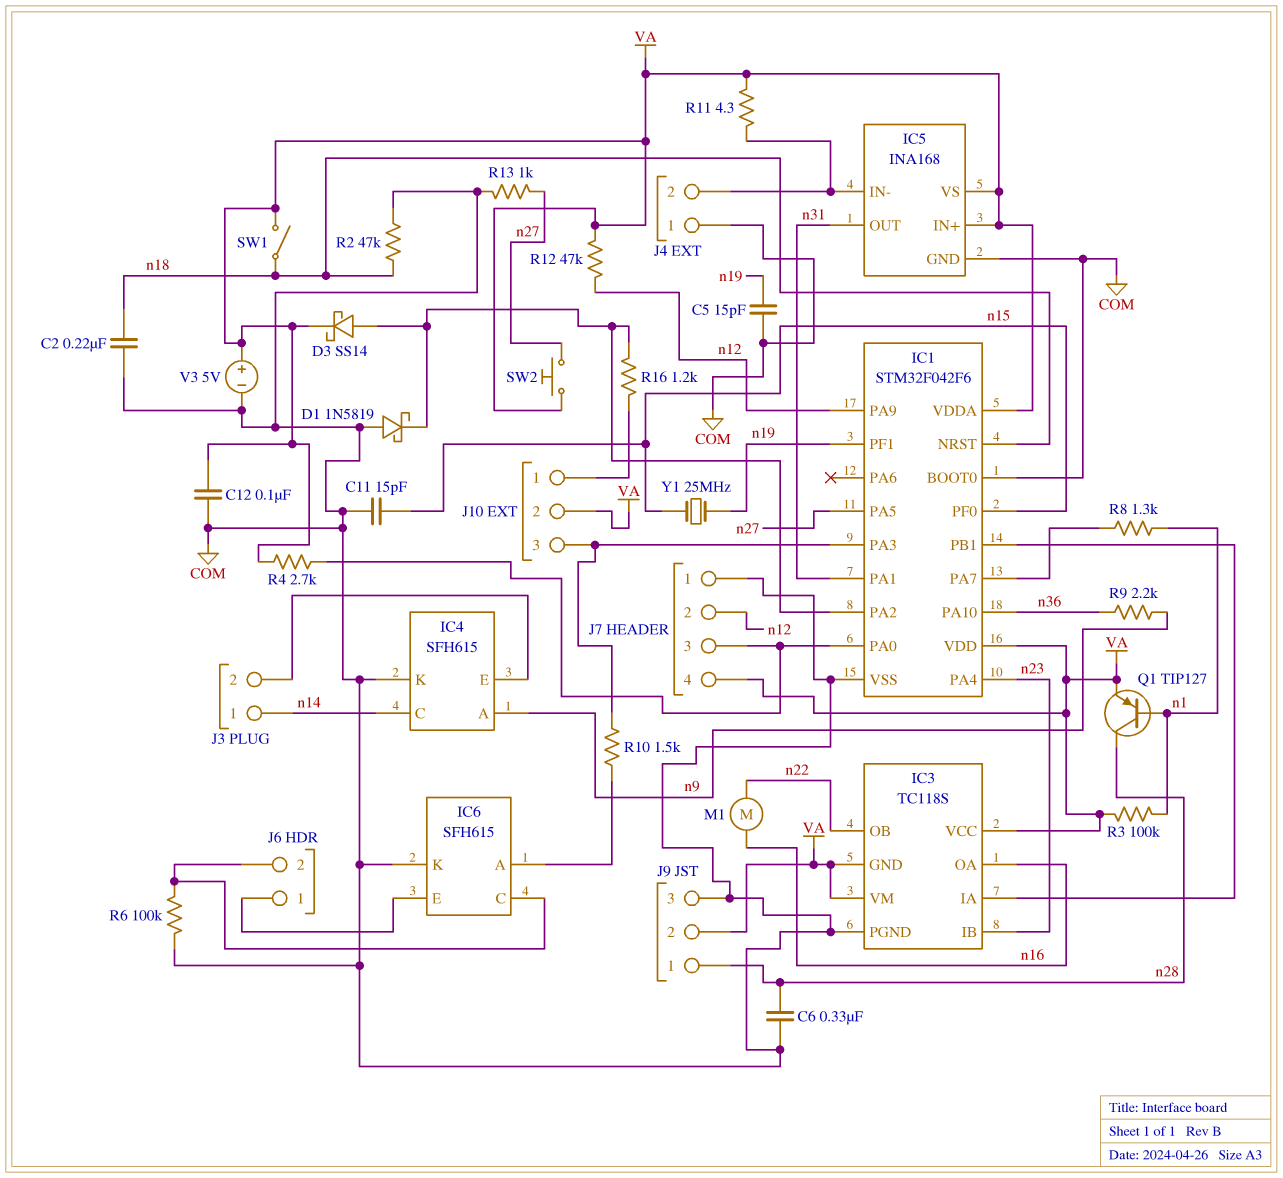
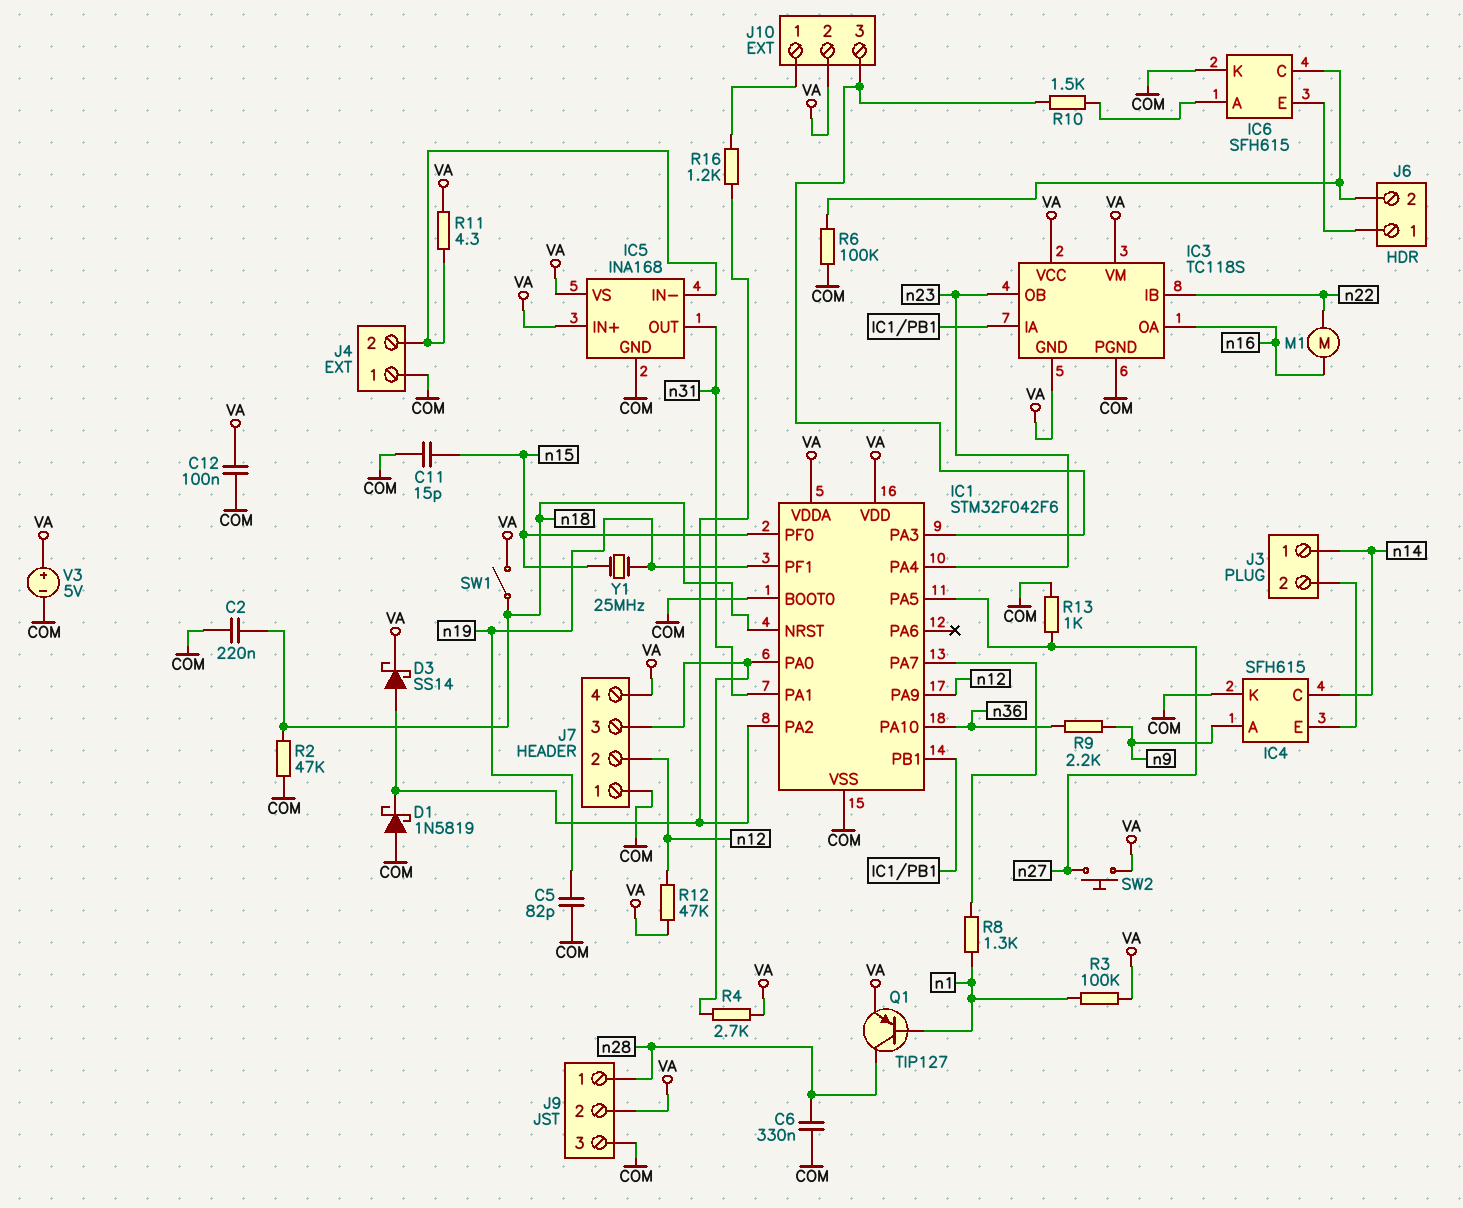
C5: 15pF (COM, n19) -> 82pF (COM, n19)
IC3 pin IB: n23 -> n22
IC3 pin OB: n22 -> n23

